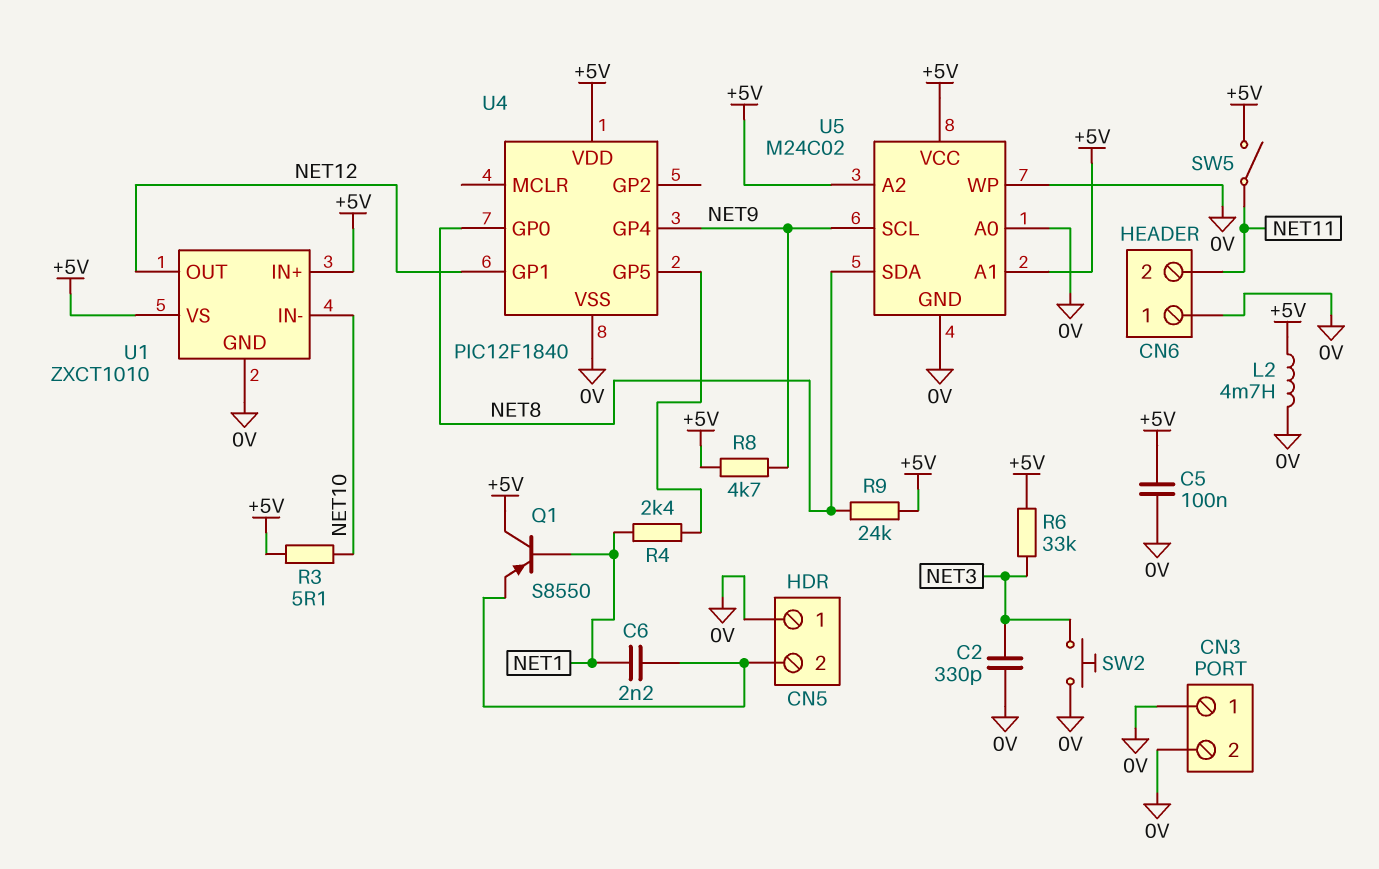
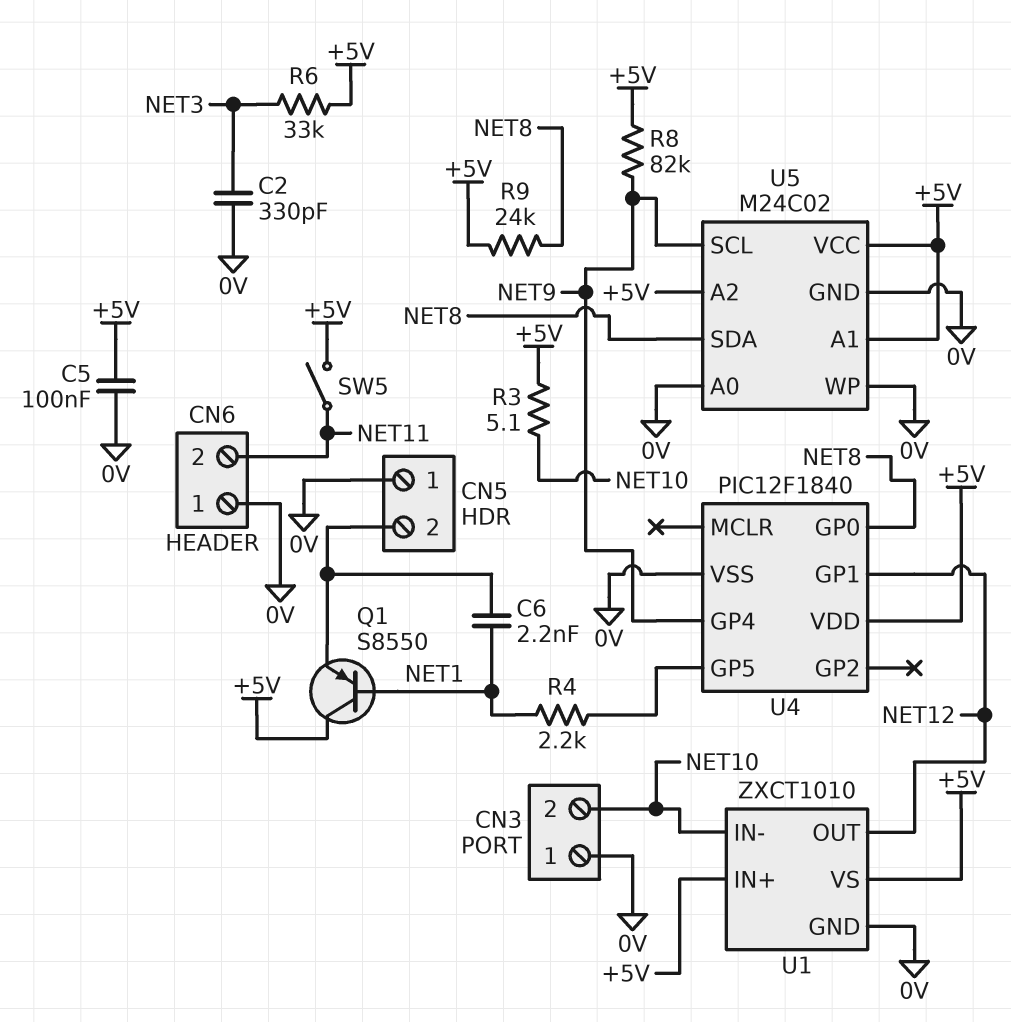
CN3 pin 2: 0V -> NET10
L2: 4.7mH (+5V, 0V) -> none
R4: 2.4k (NET1, U4/GP5) -> 2.2k (NET1, U4/GP5)
R8: 4.7k (+5V, NET9) -> 82k (+5V, NET9)
SW2: button (0V, NET3) -> none

